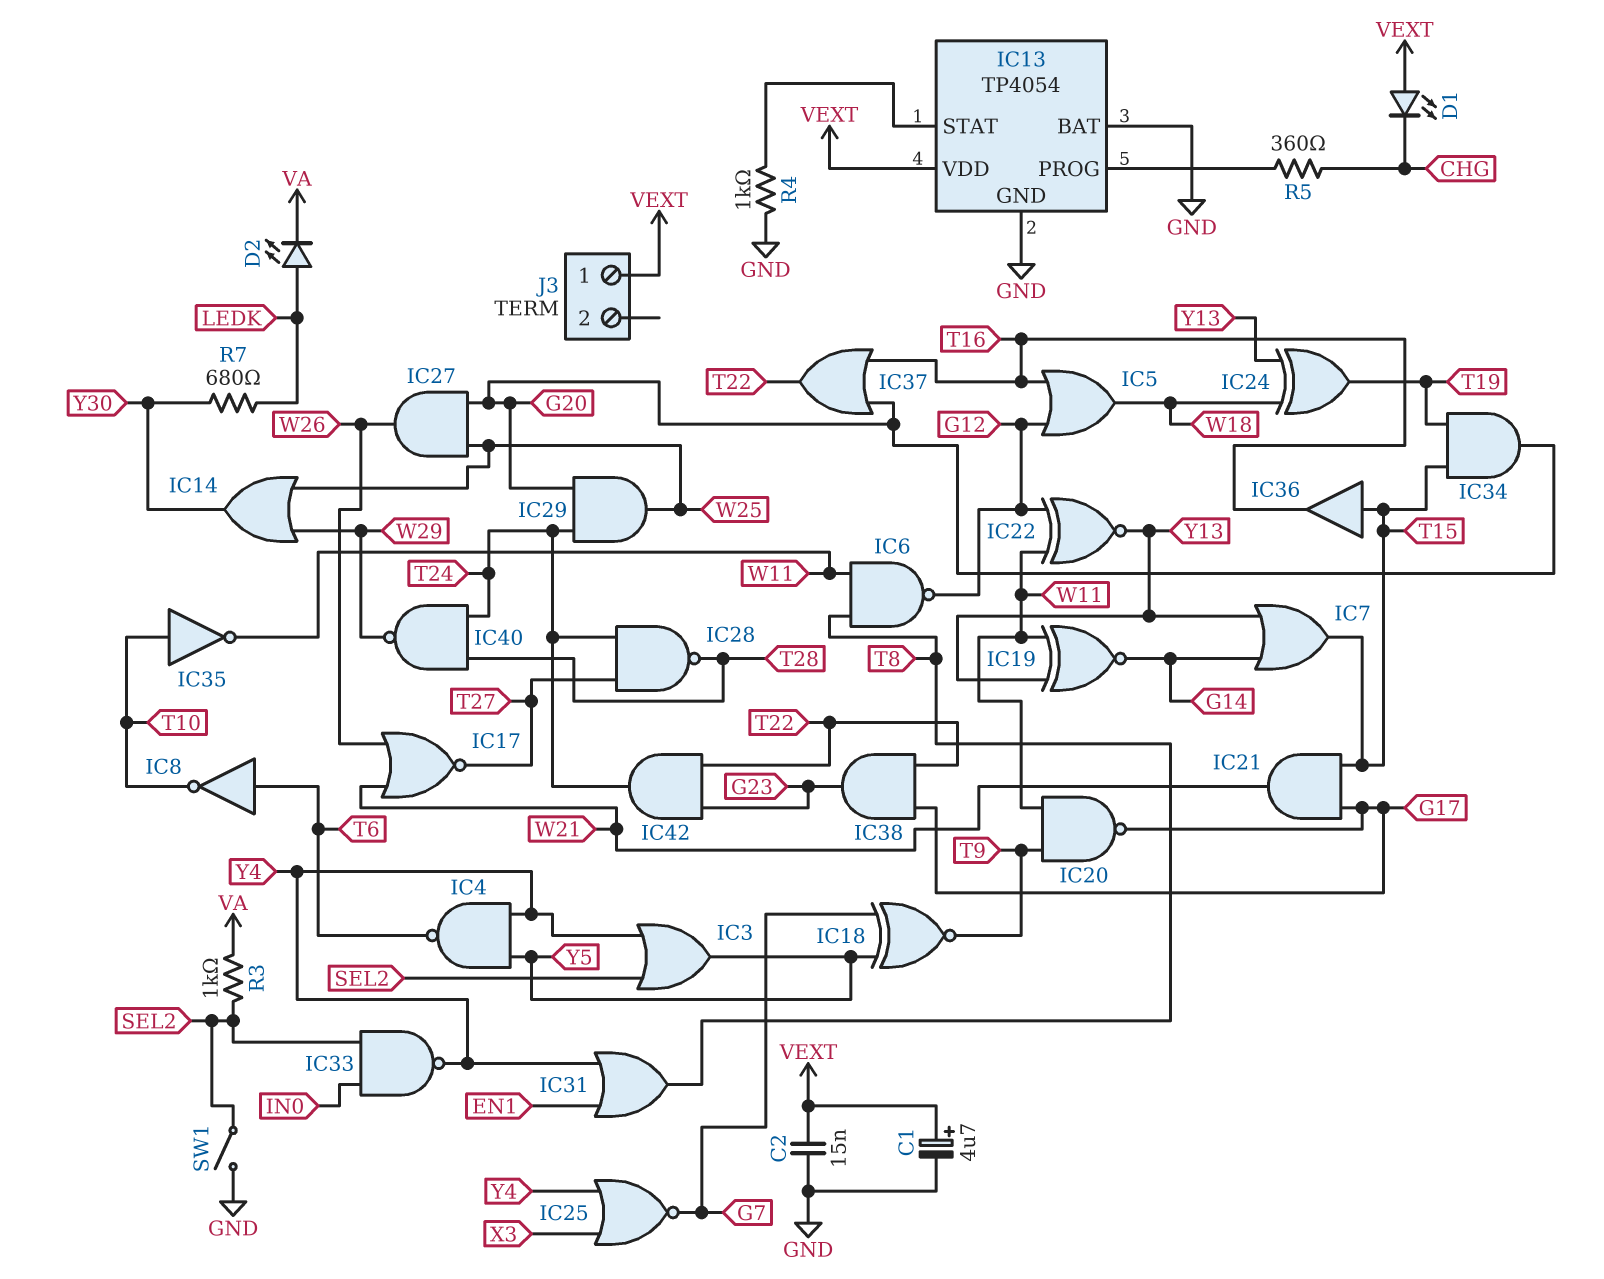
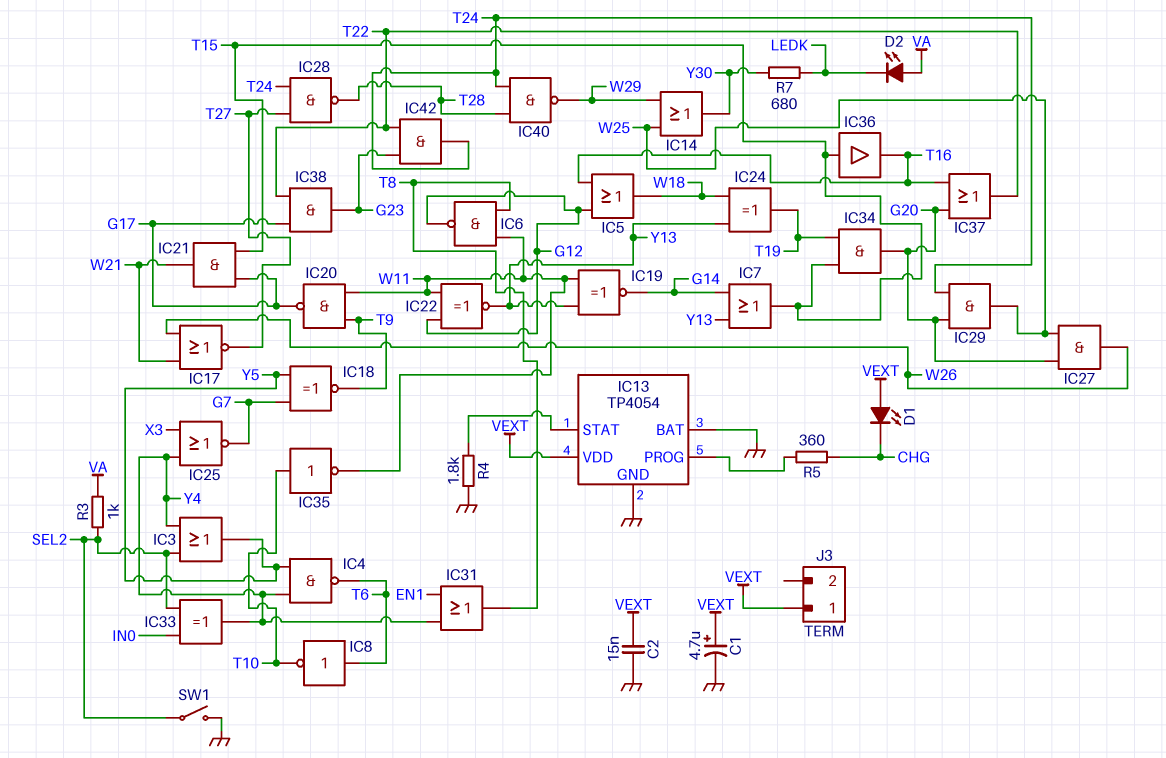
D2: LED (A LEDK, K VA) -> LED (A VA, K LEDK)
IC33: NAND (in IN0, in SEL2, out Y4) -> XOR (in IN0, in SEL2, out Y4)
R4: 1k (GND, IC13/STAT) -> 1.8k (GND, IC13/STAT)

